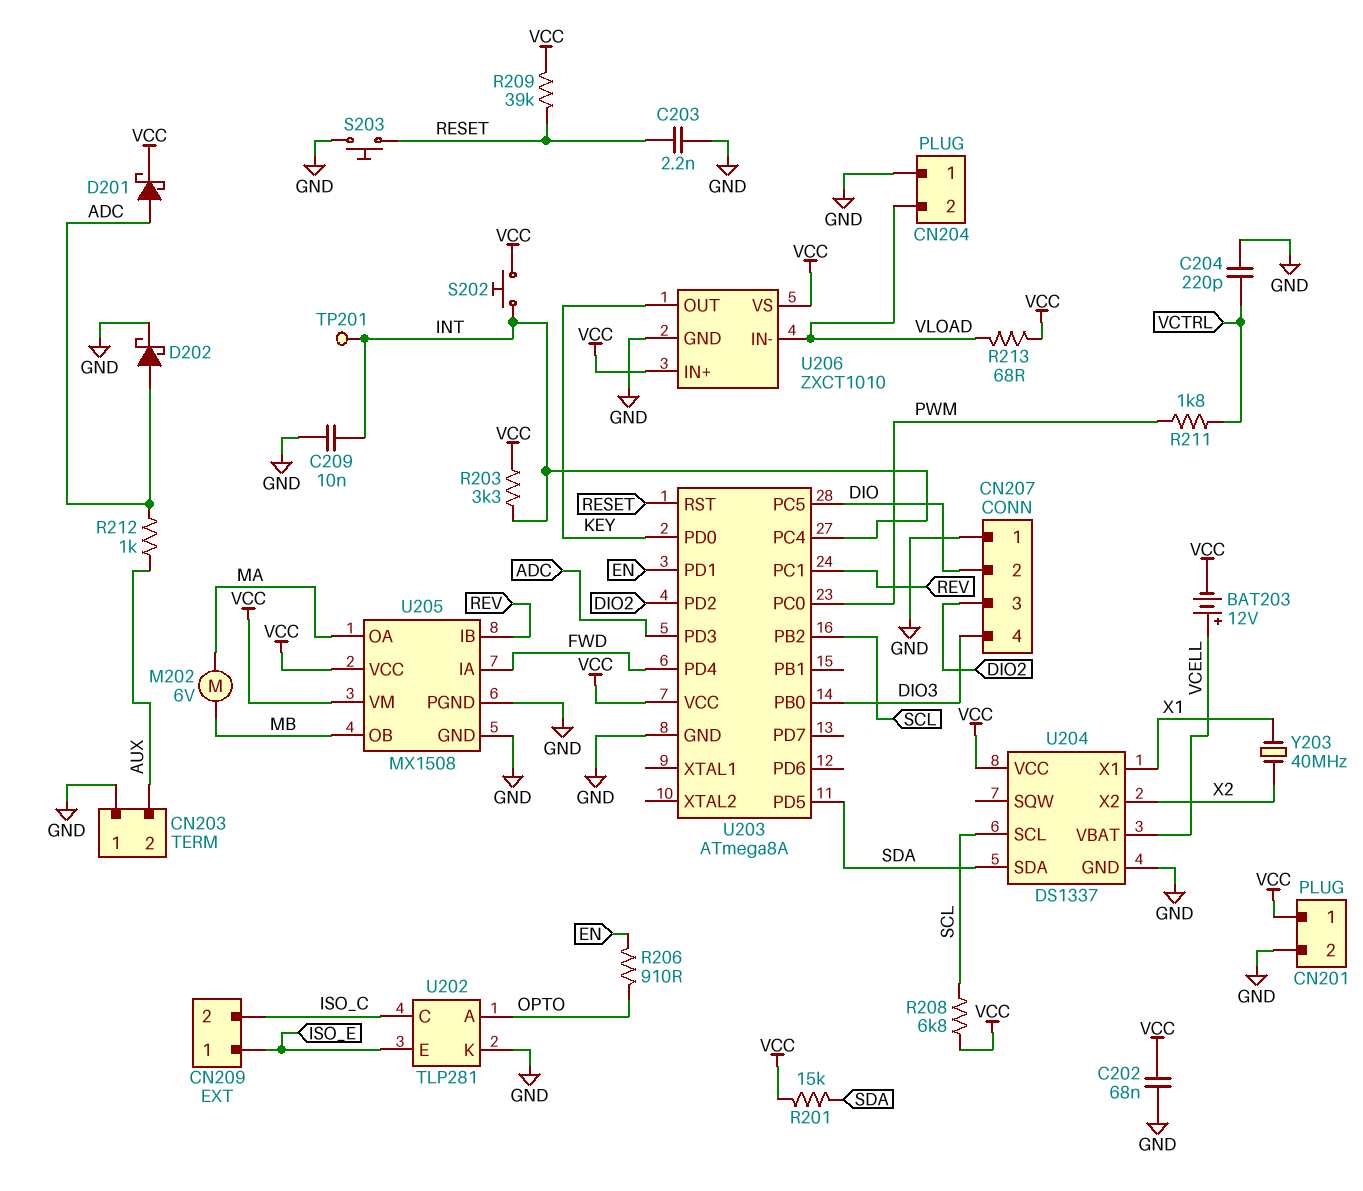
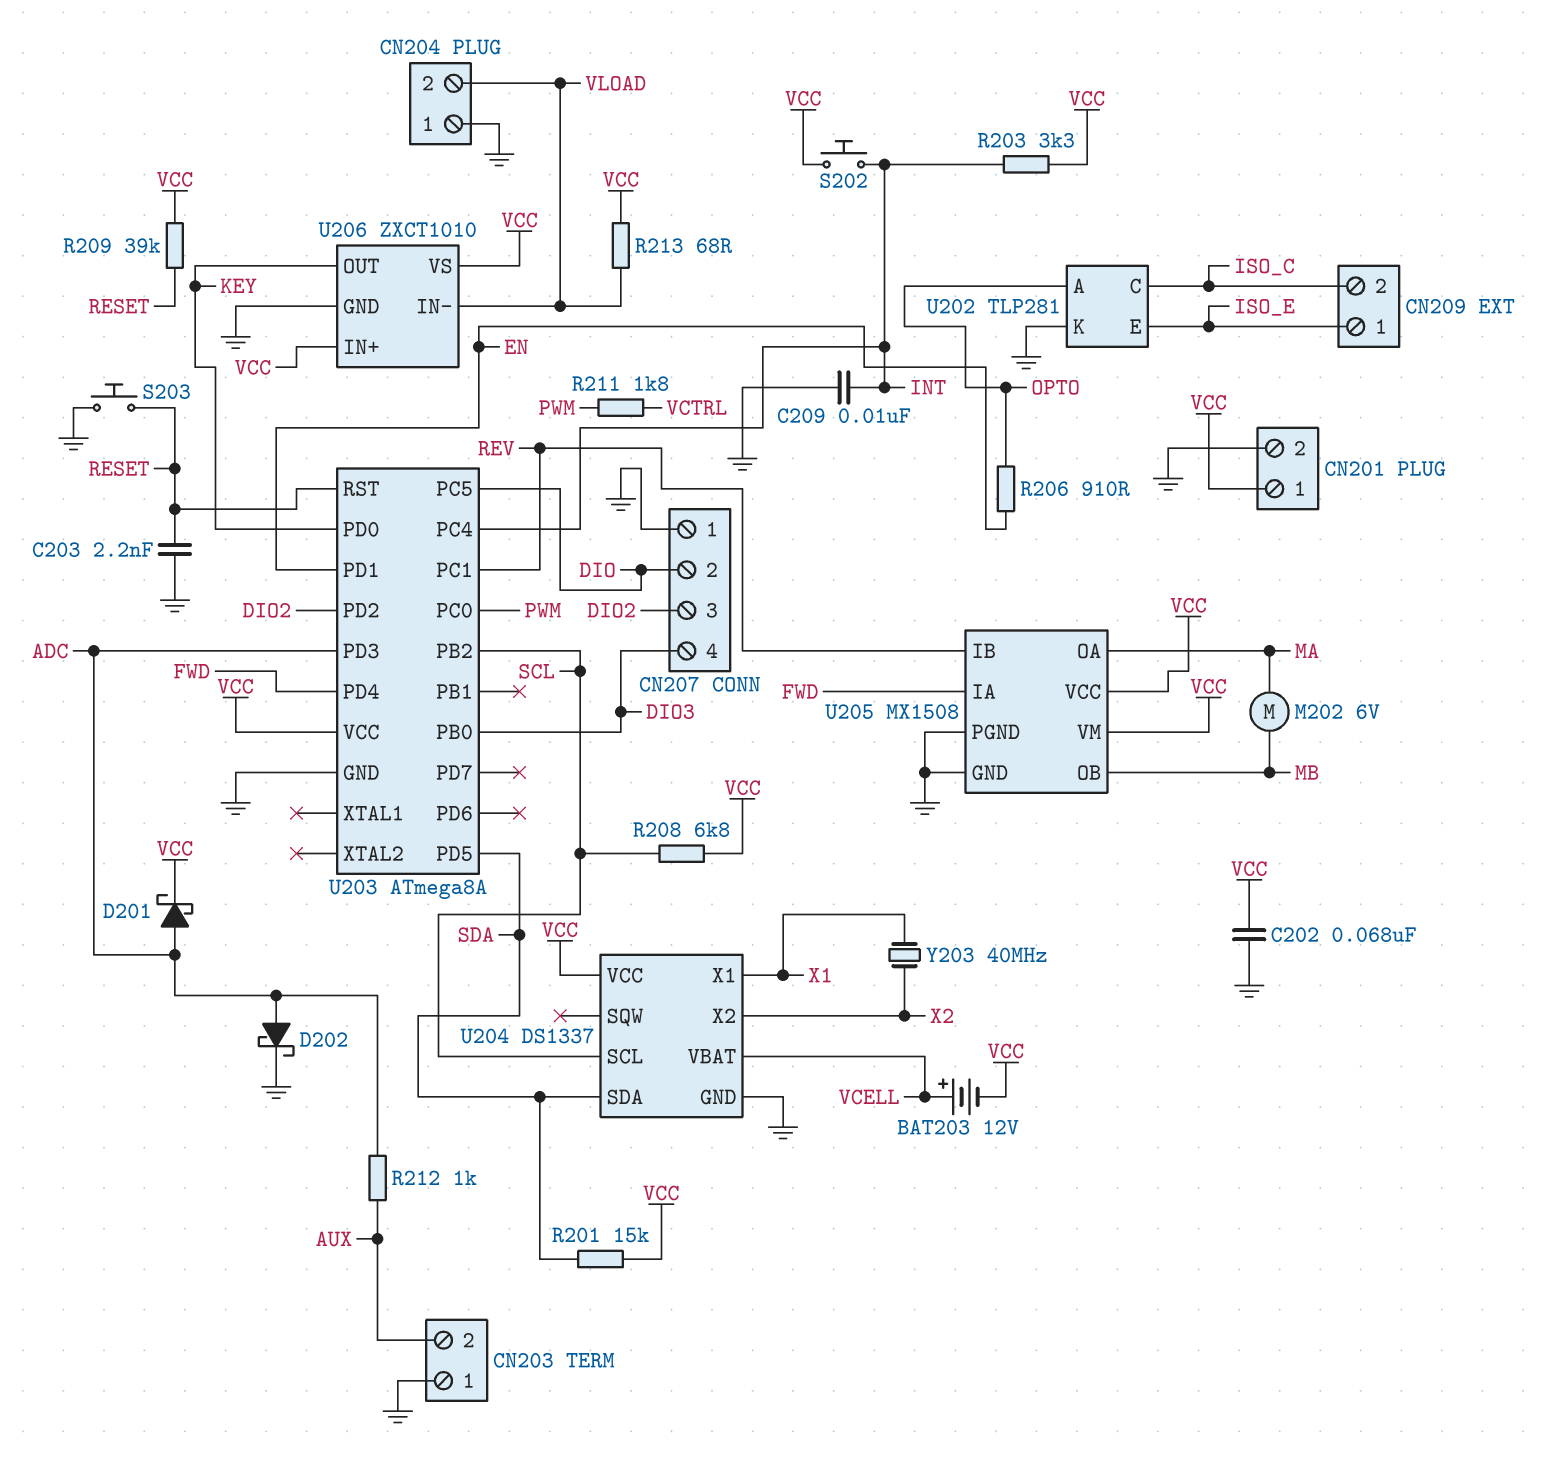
C204: 220pF (GND, VCTRL) -> none
TP201: test point (INT) -> none

